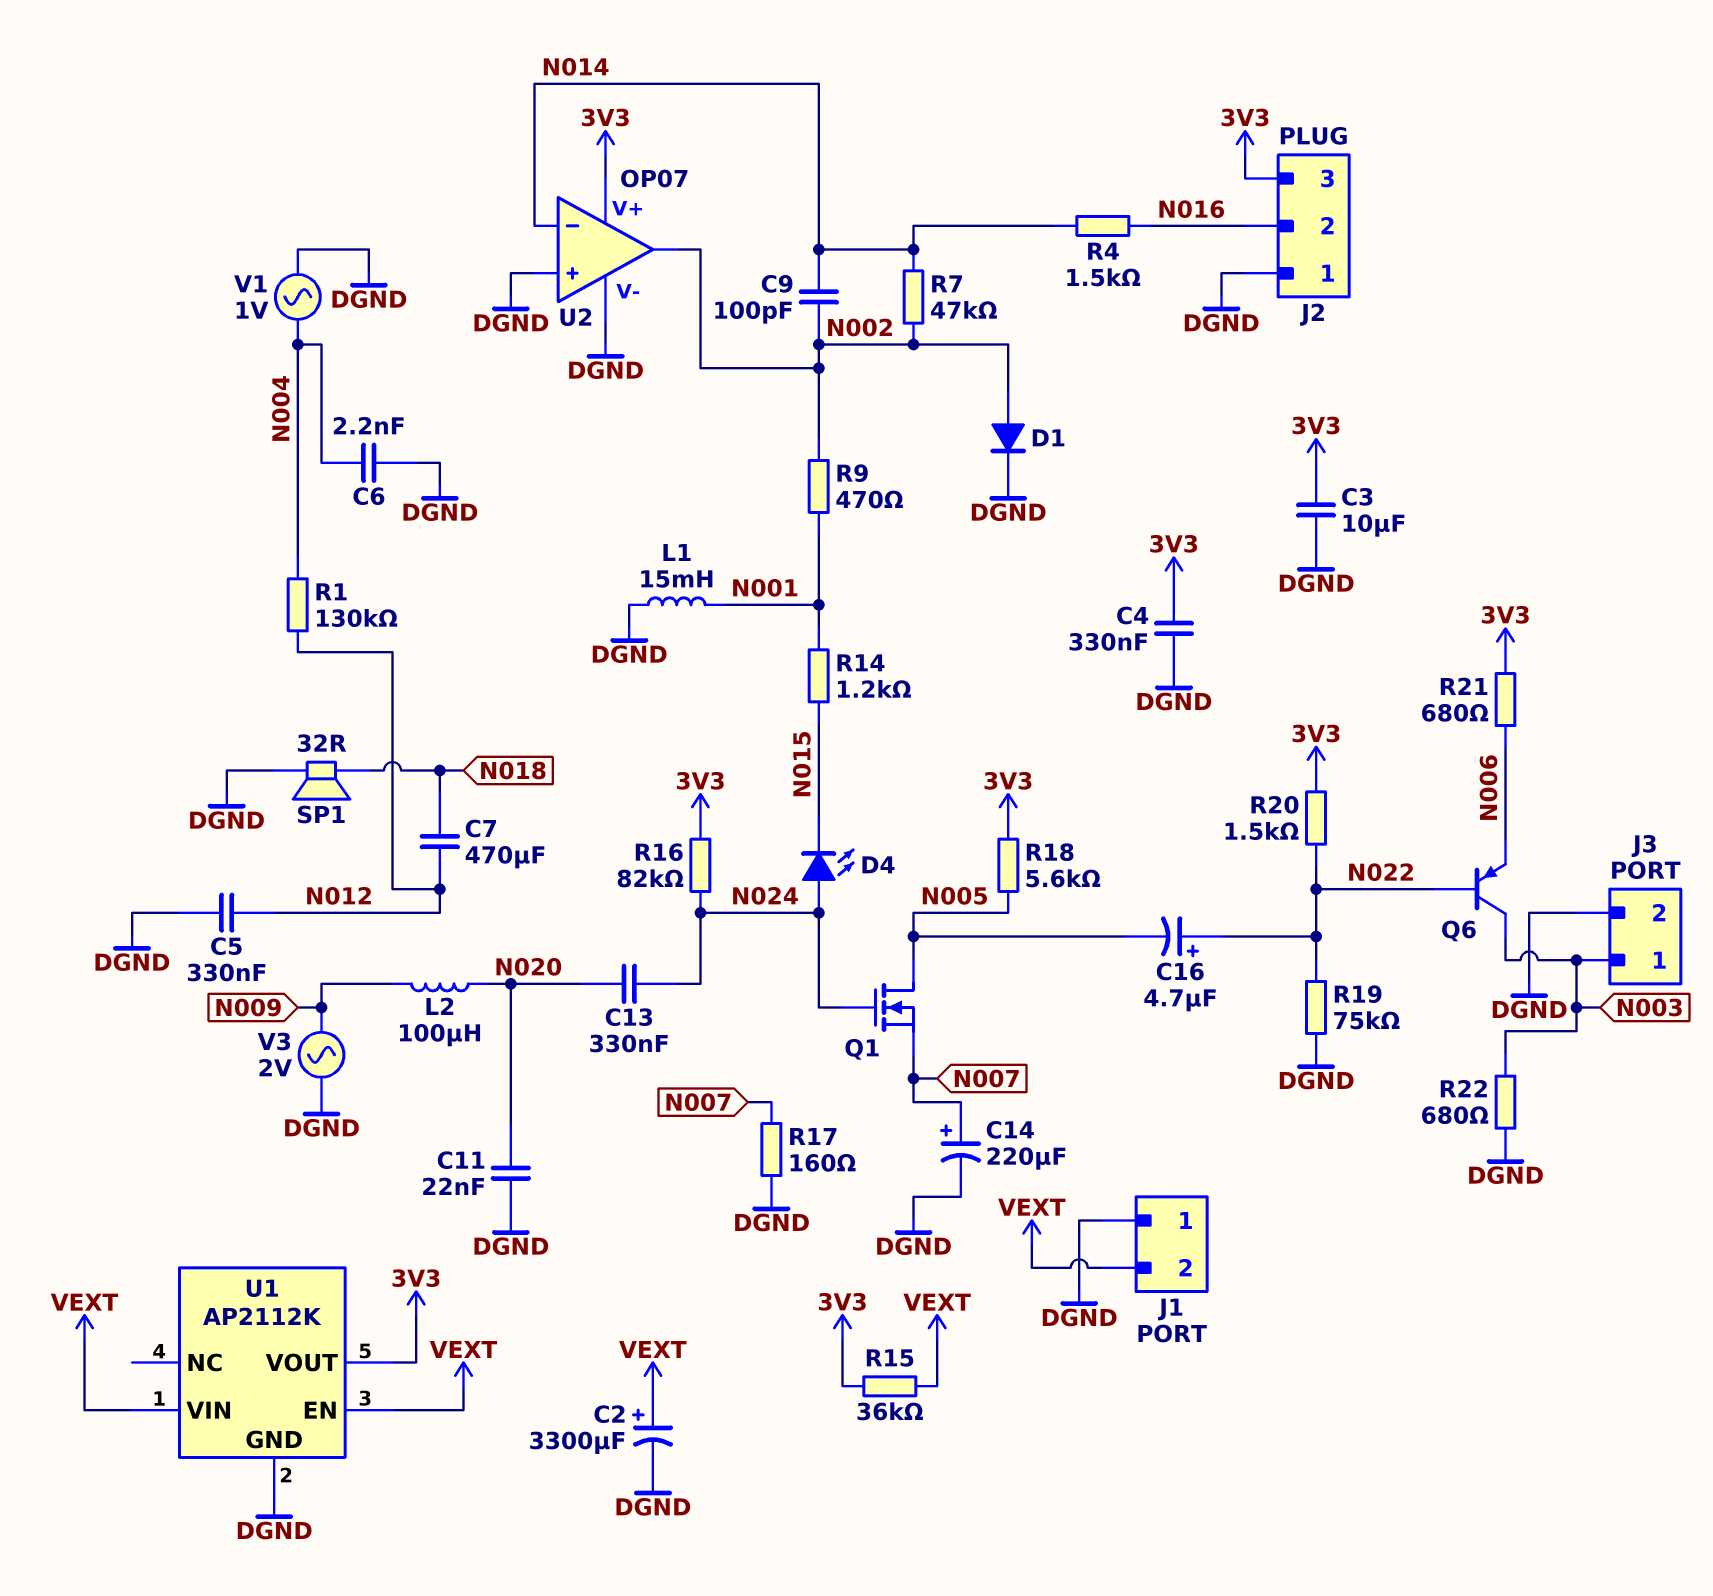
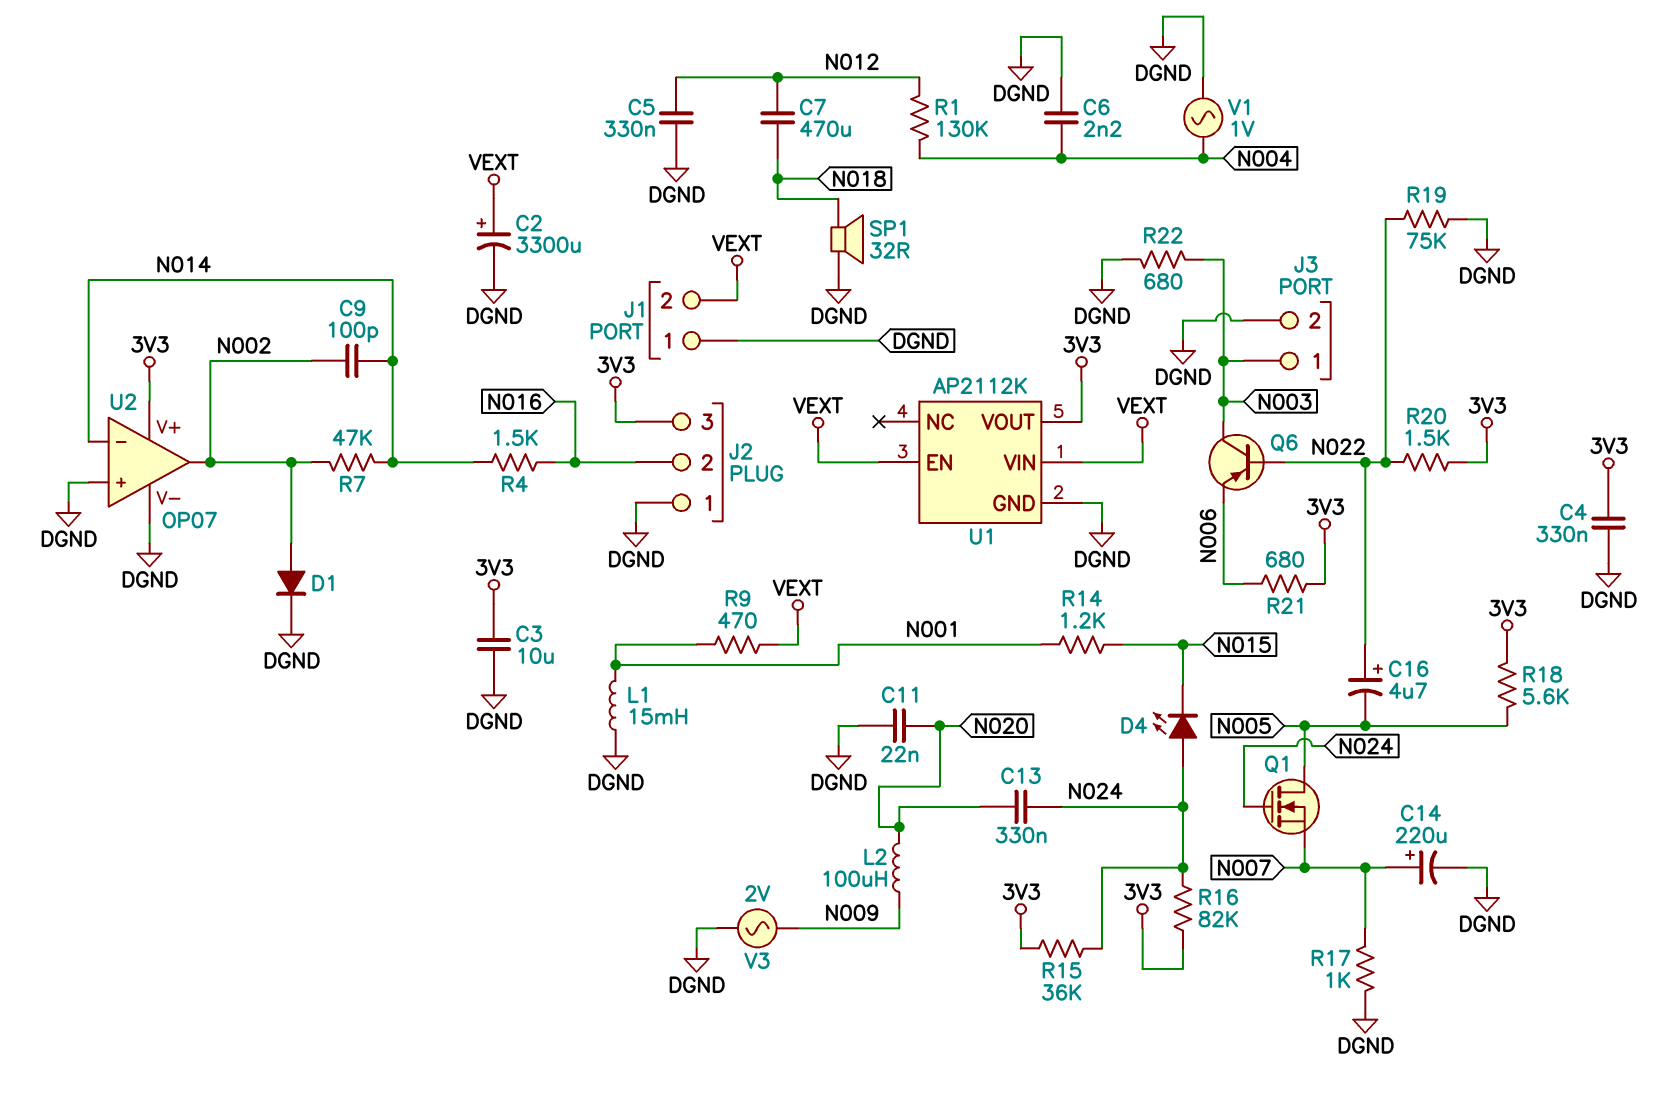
R9: 470 (N001, N002) -> 470 (N001, VEXT)
R15: 36k (3V3, VEXT) -> 36k (3V3, N024)
R17: 160 (DGND, N007) -> 1k (DGND, N007)

